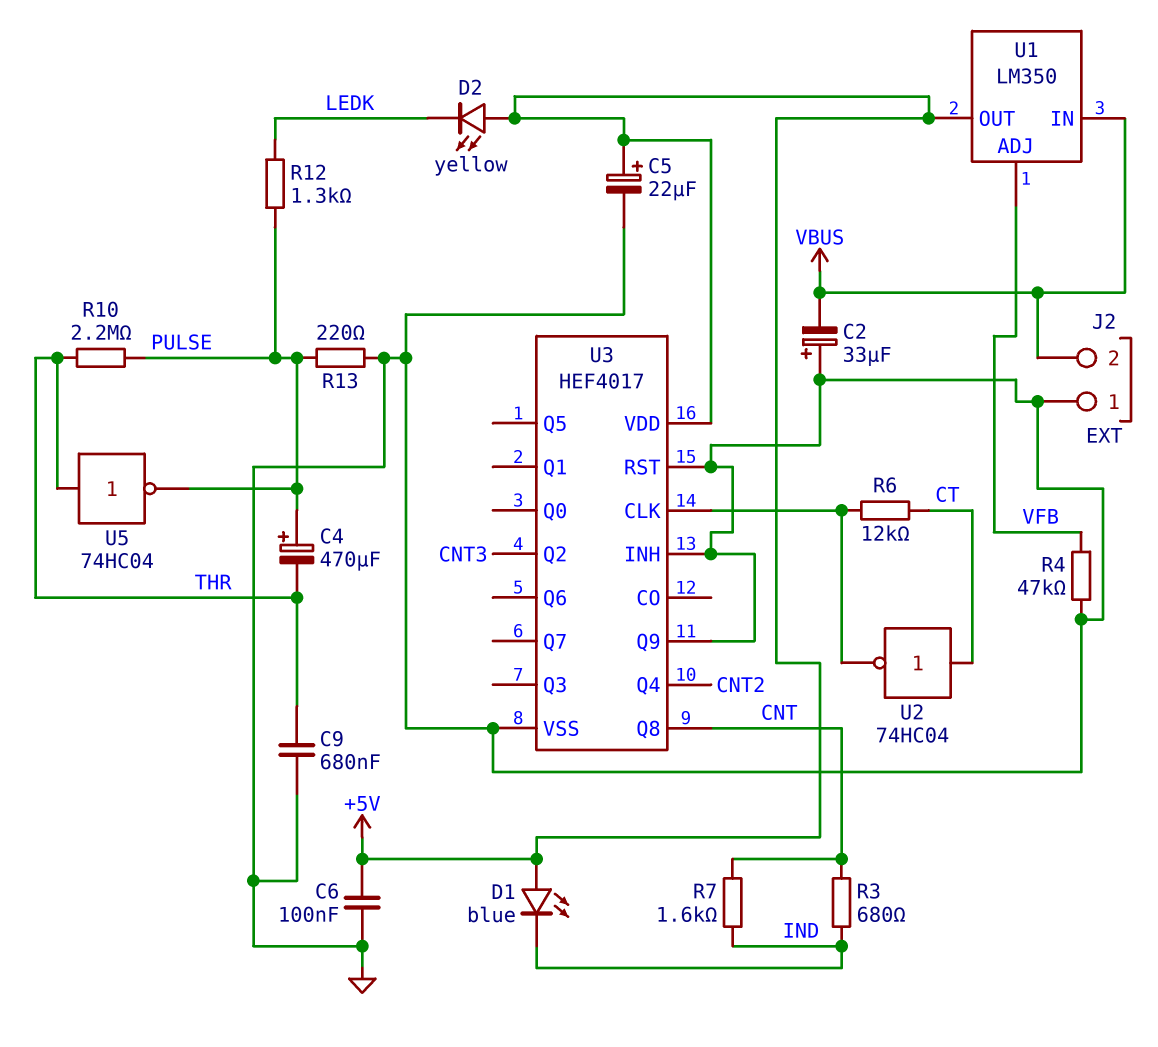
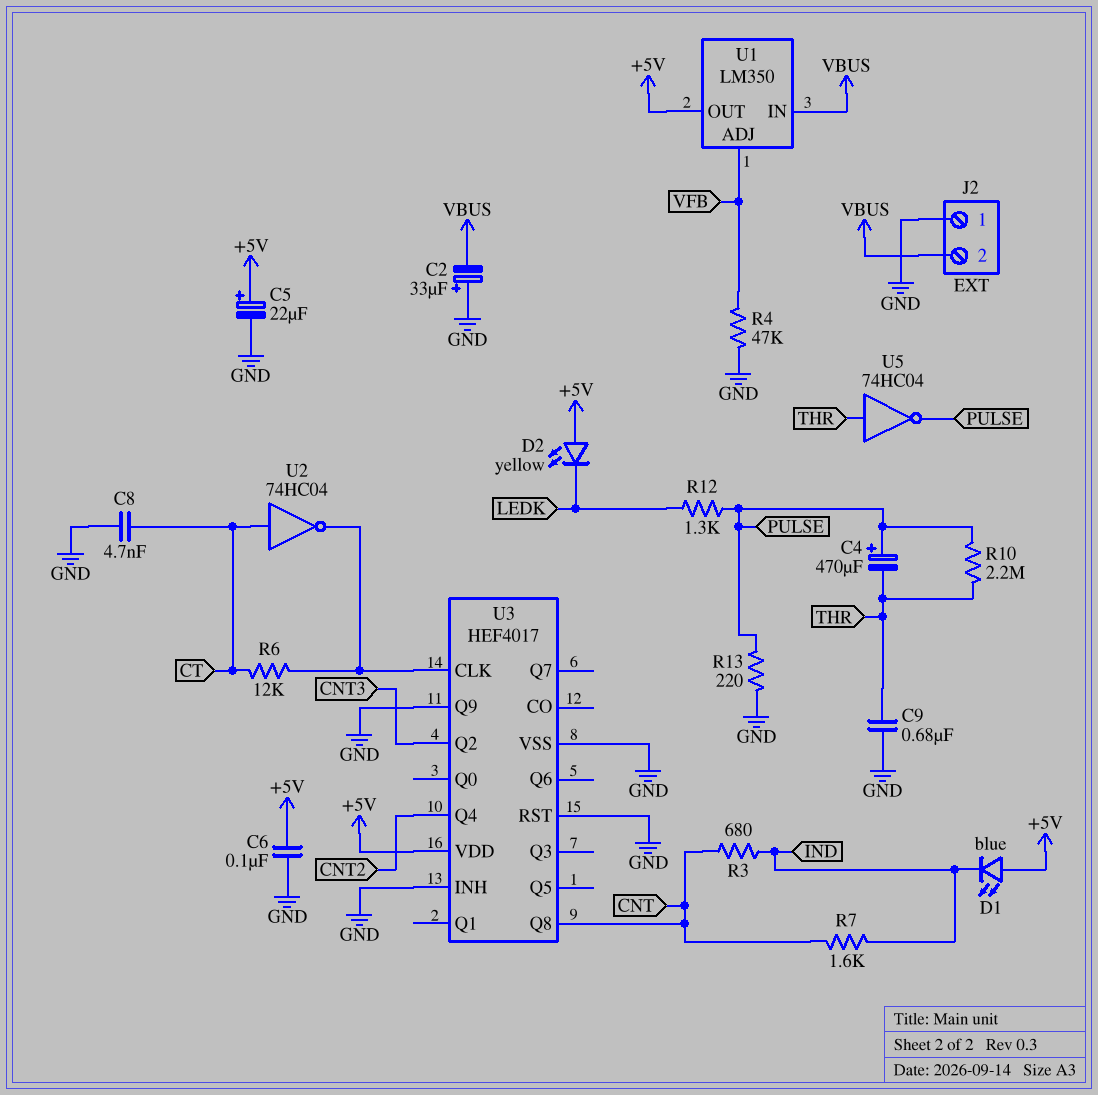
C8: none -> 4.7nF (CT, GND)

